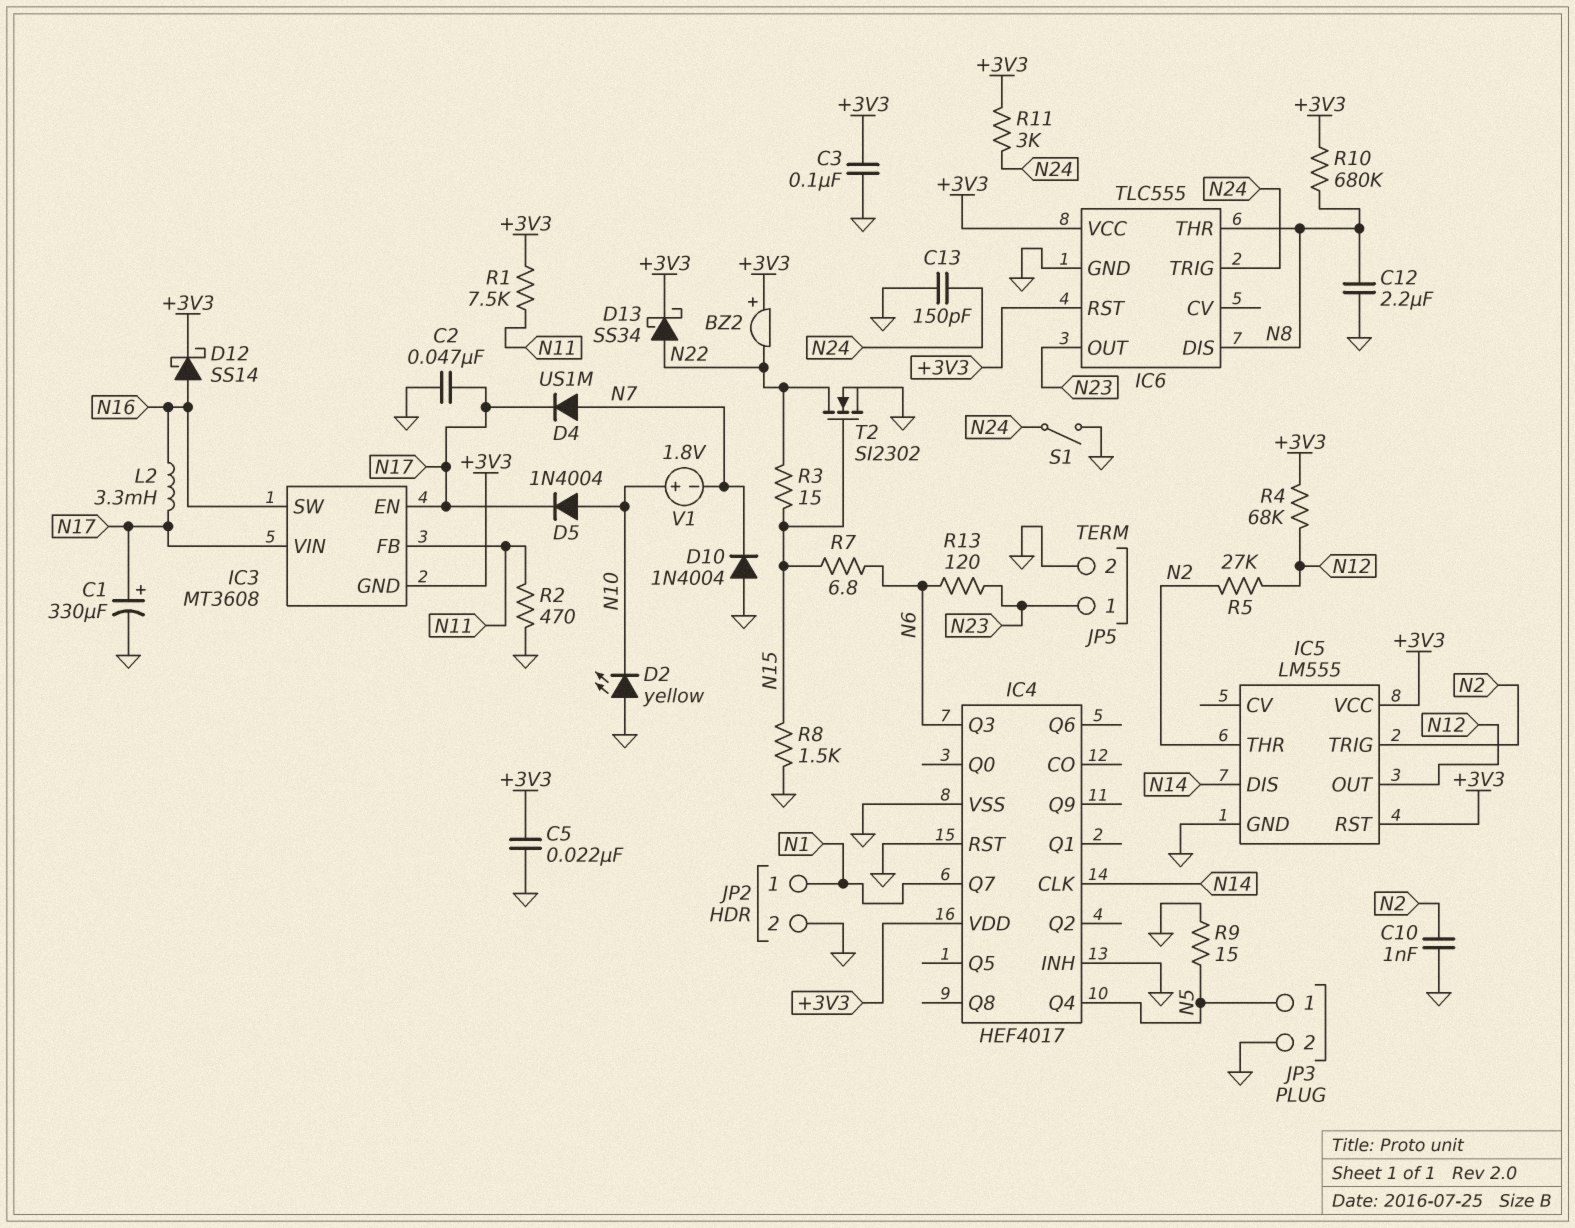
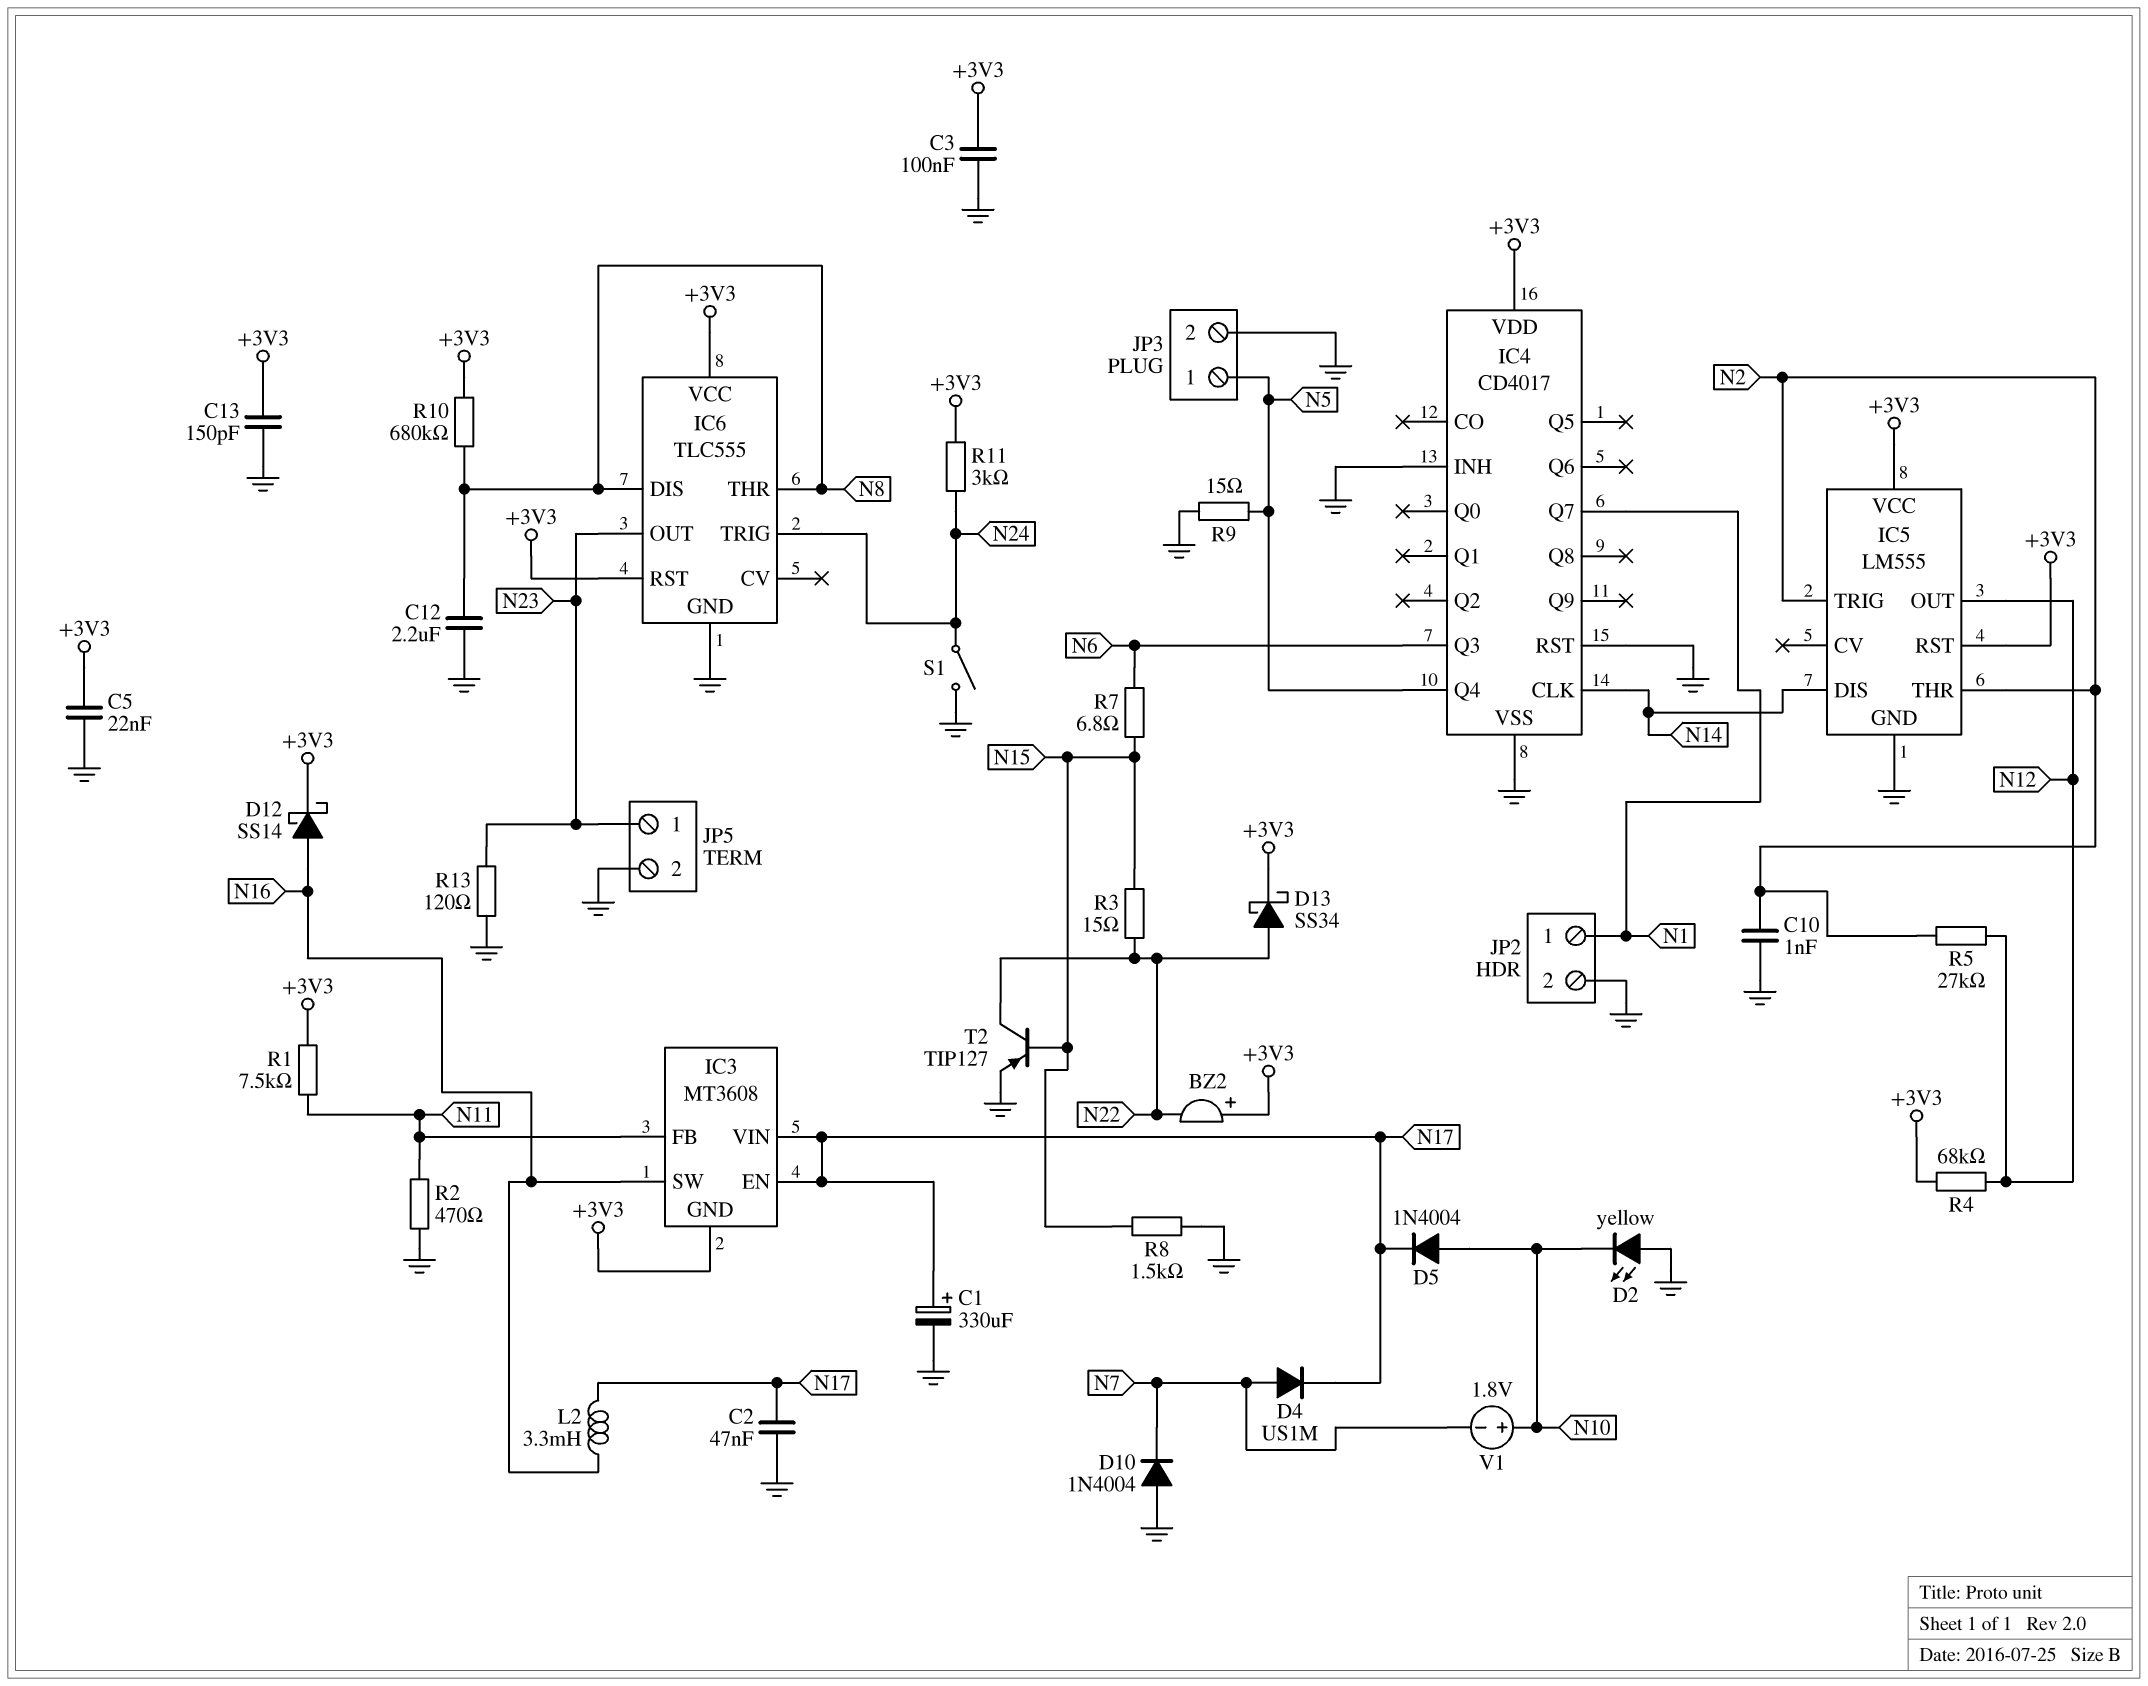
C13: 150pF (GND, N24) -> 150pF (+3V3, GND)
IC4: HEF4017 -> CD4017
R13: 120 (N6, N23) -> 120 (GND, N23)
T2: NMOS SI2302 (G N15, D N22, S GND) -> PNP TIP127 (B N15, C N22, E GND)

